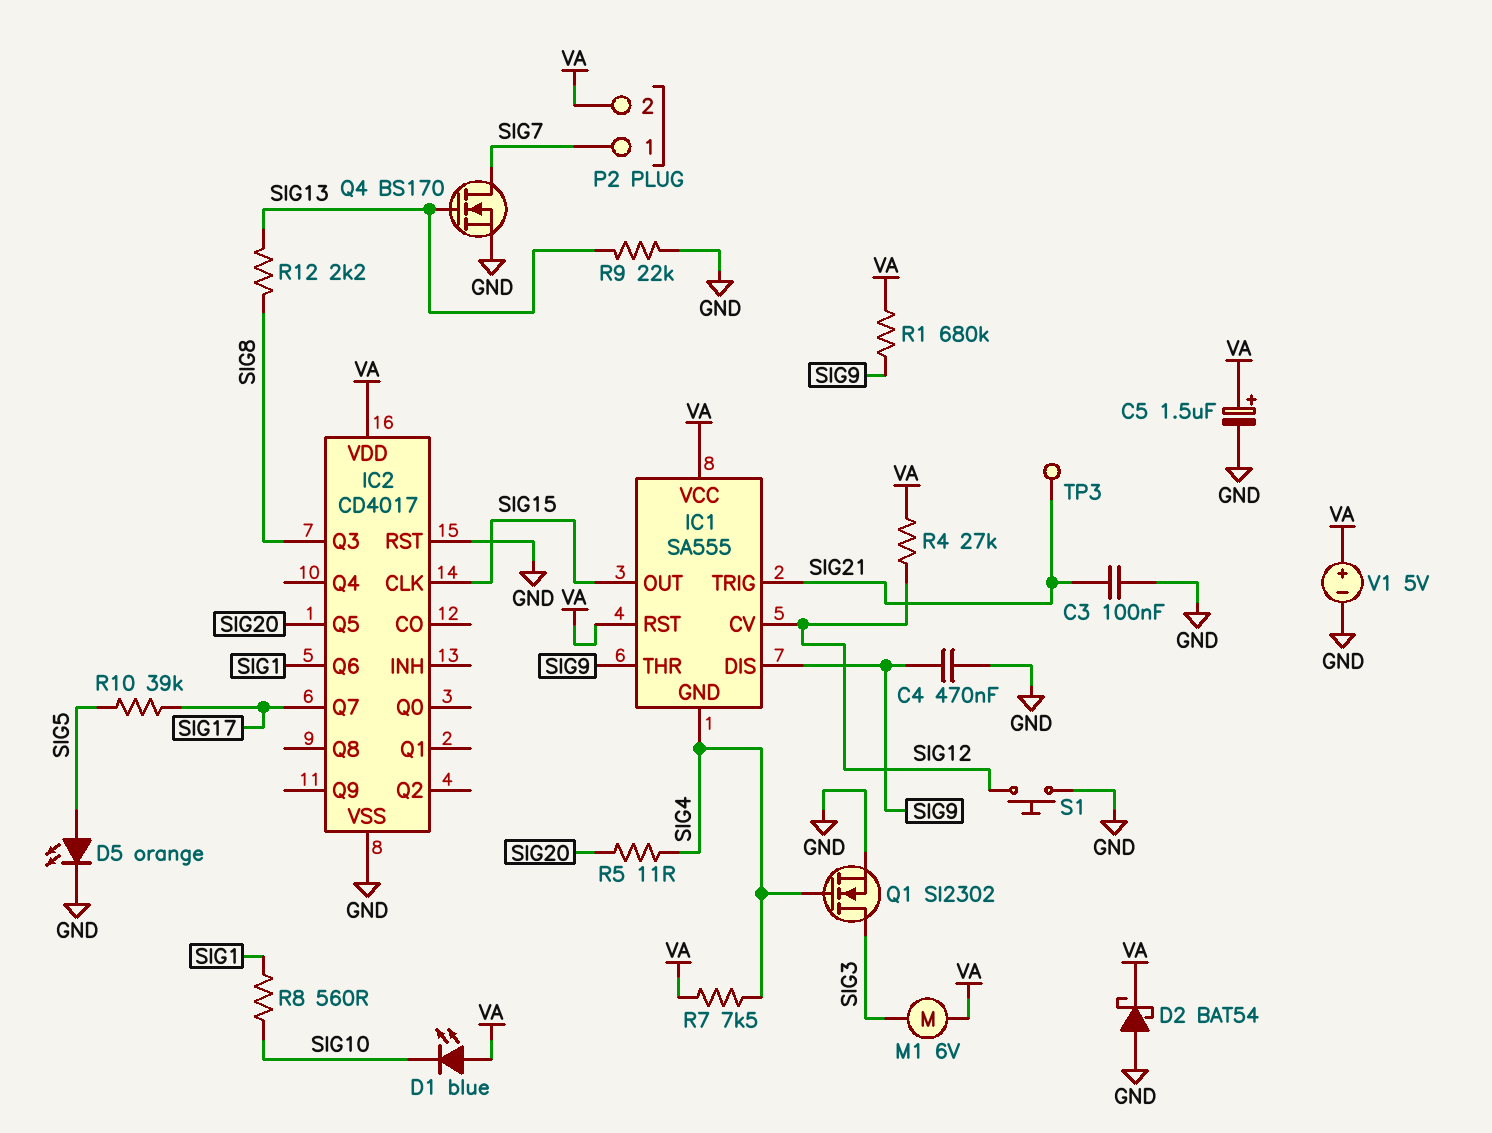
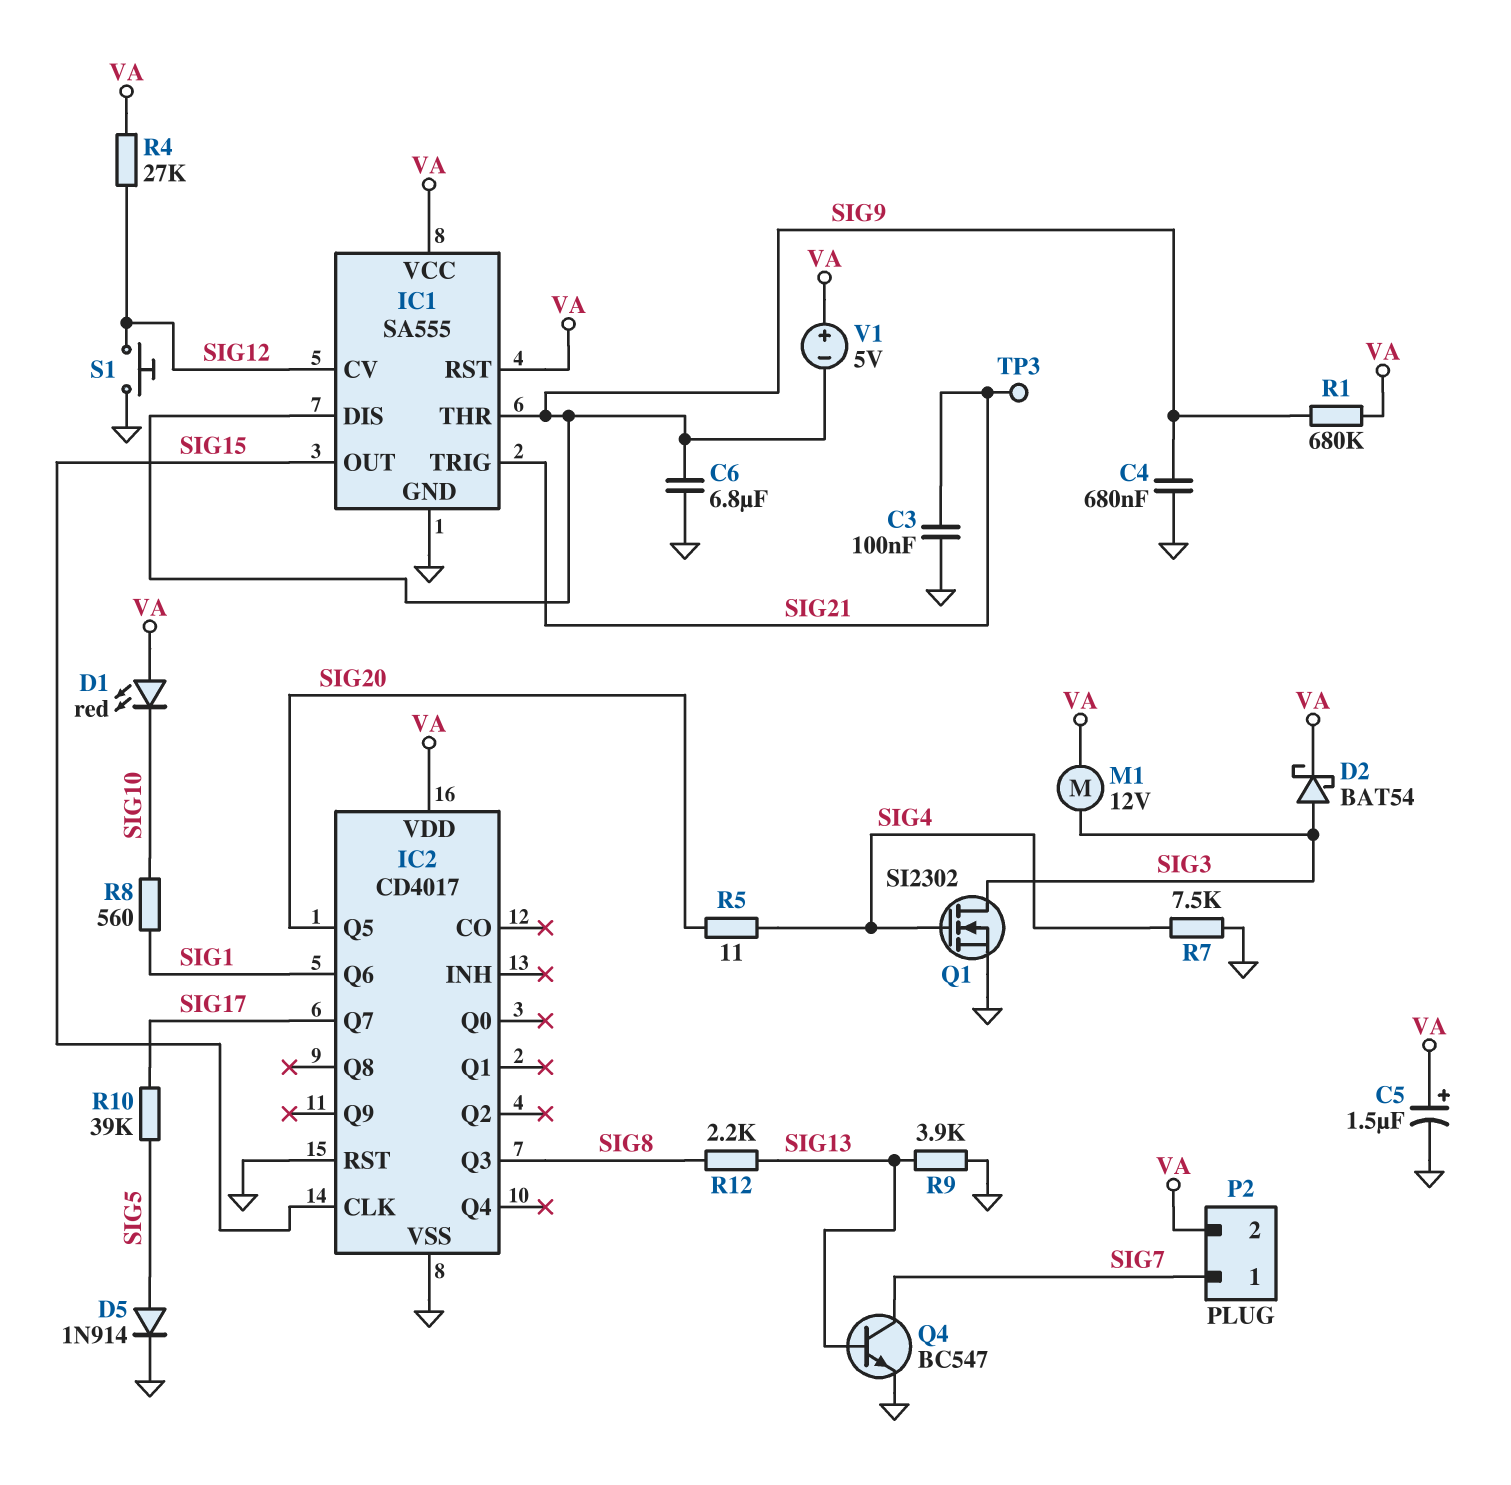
C4: 470nF (GND, SIG9) -> 680nF (GND, SIG9)
C6: none -> 6.8uF (GND, SIG9)
D1: LED blue (A VA, K SIG10) -> LED red (A VA, K SIG10)
D2: schottky BAT54 (A GND, K VA) -> schottky BAT54 (A SIG3, K VA)
D5: LED orange (A SIG5, K GND) -> diode 1N914 (A SIG5, K GND)
IC1 pin GND: SIG4 -> GND
M1: motor 6V (SIG3, VA) -> motor 12V (SIG3, VA)
Q4: NMOS BS170 (G SIG13, D SIG7, S GND) -> NPN BC547 (B SIG13, C SIG7, E GND)
R7: 7.5k (SIG4, VA) -> 7.5k (GND, SIG4)
R9: 22k (GND, SIG13) -> 3.9k (GND, SIG13)
V1: 5V (plus VA, minus GND) -> 5V (plus VA, minus SIG9)

